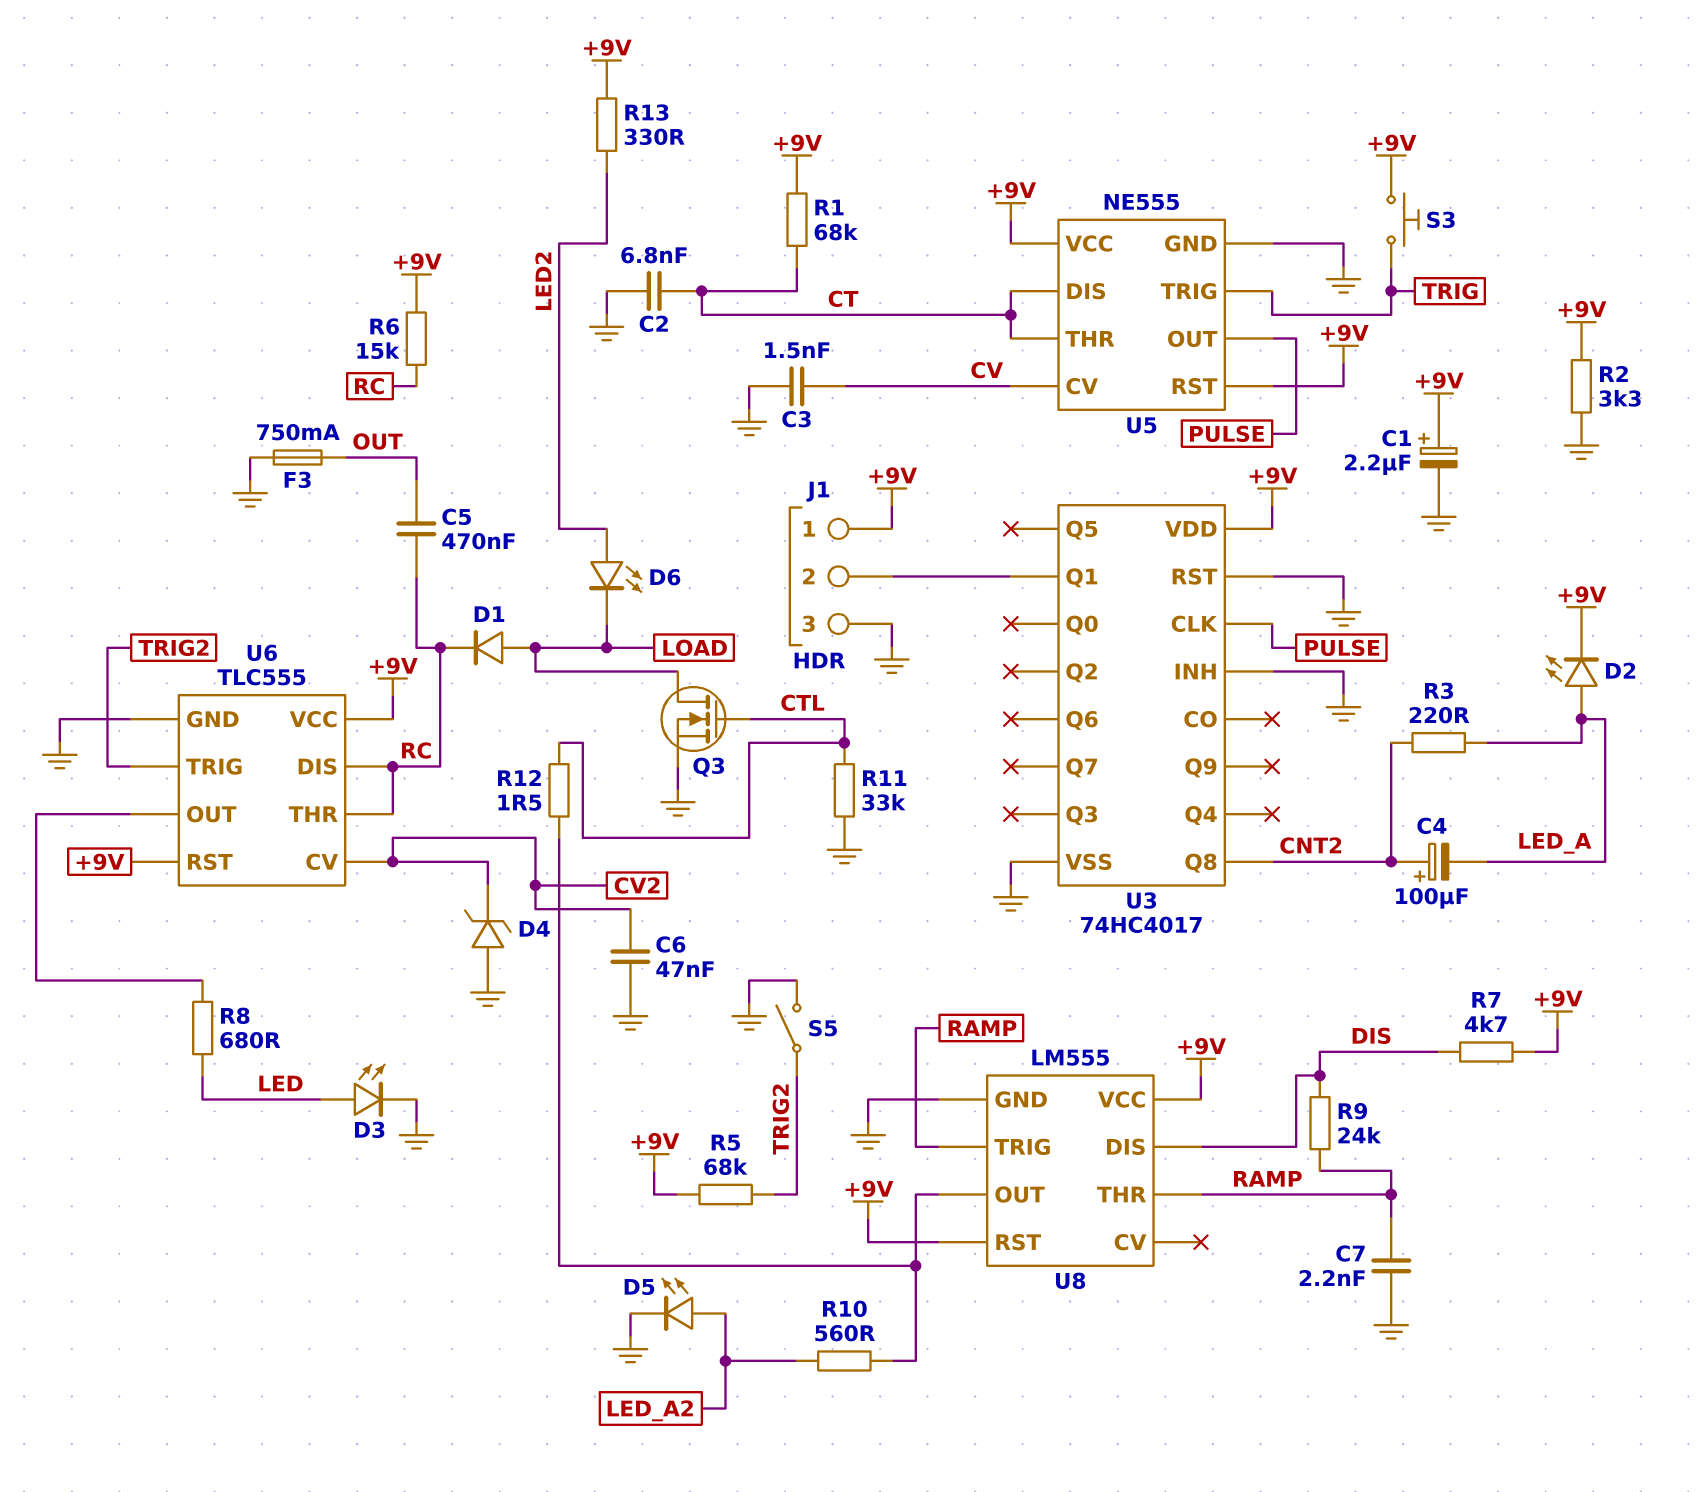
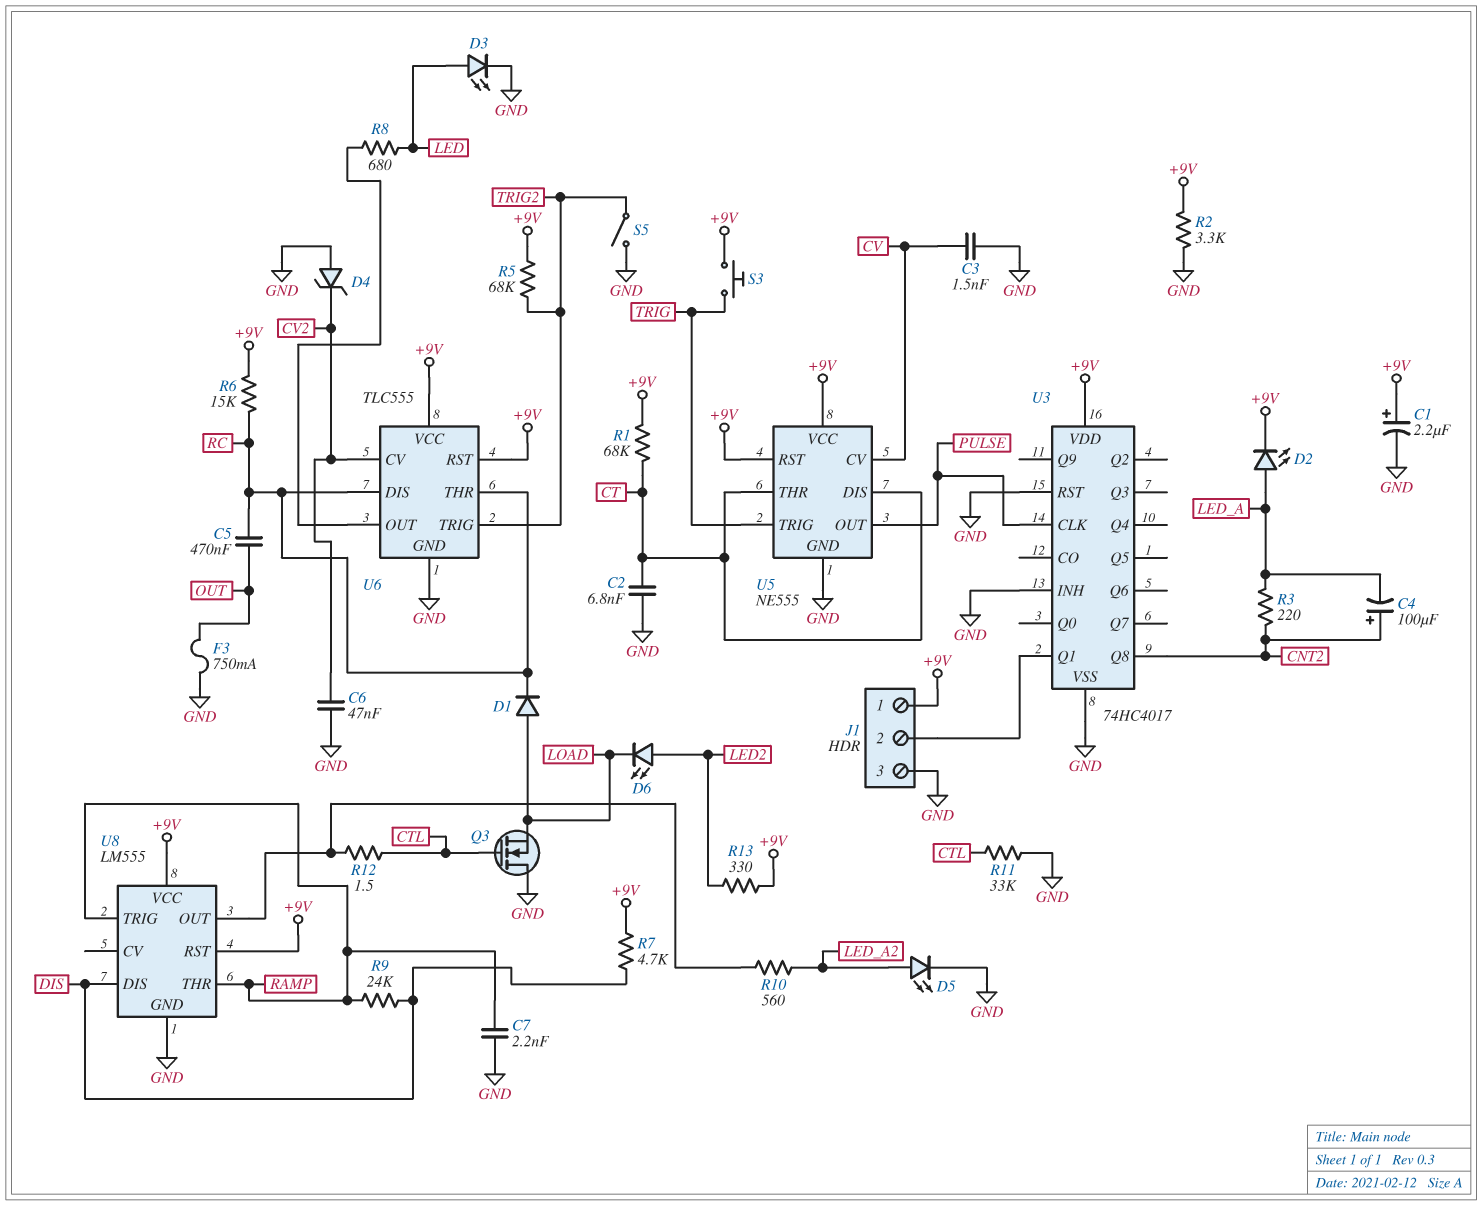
Q3: NMOS (G CTL, D LOAD, S GND) -> NMOS (G CTL, D GND, S LOAD)

